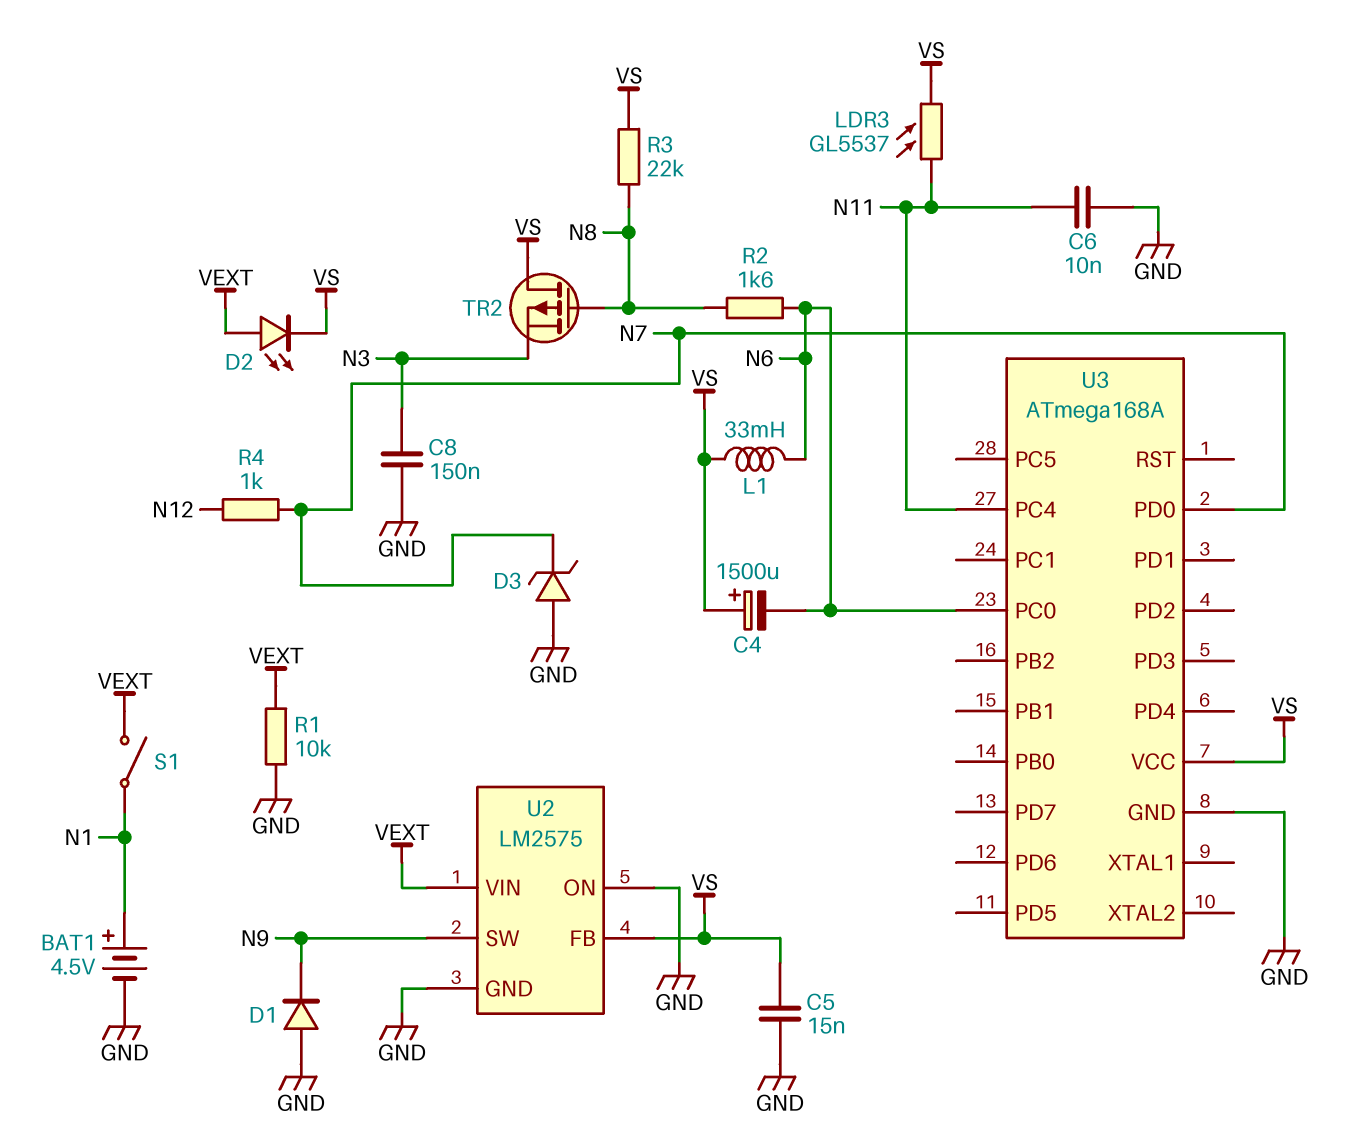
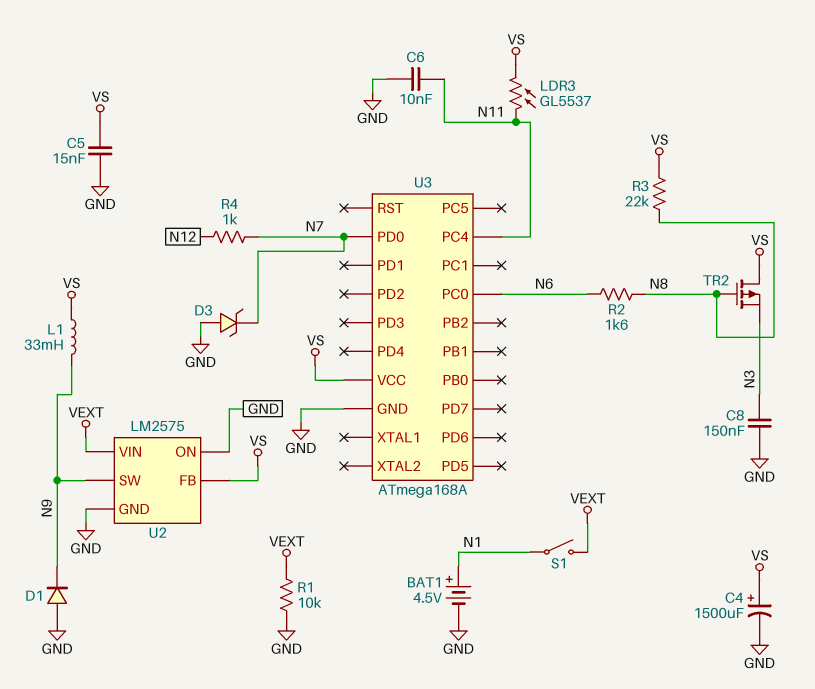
C4: 1500uF (plus VS, minus N6) -> 1500uF (plus VS, minus GND)
D2: LED (A VEXT, K VS) -> none
L1: 33mH (N6, VS) -> 33mH (N9, VS)

